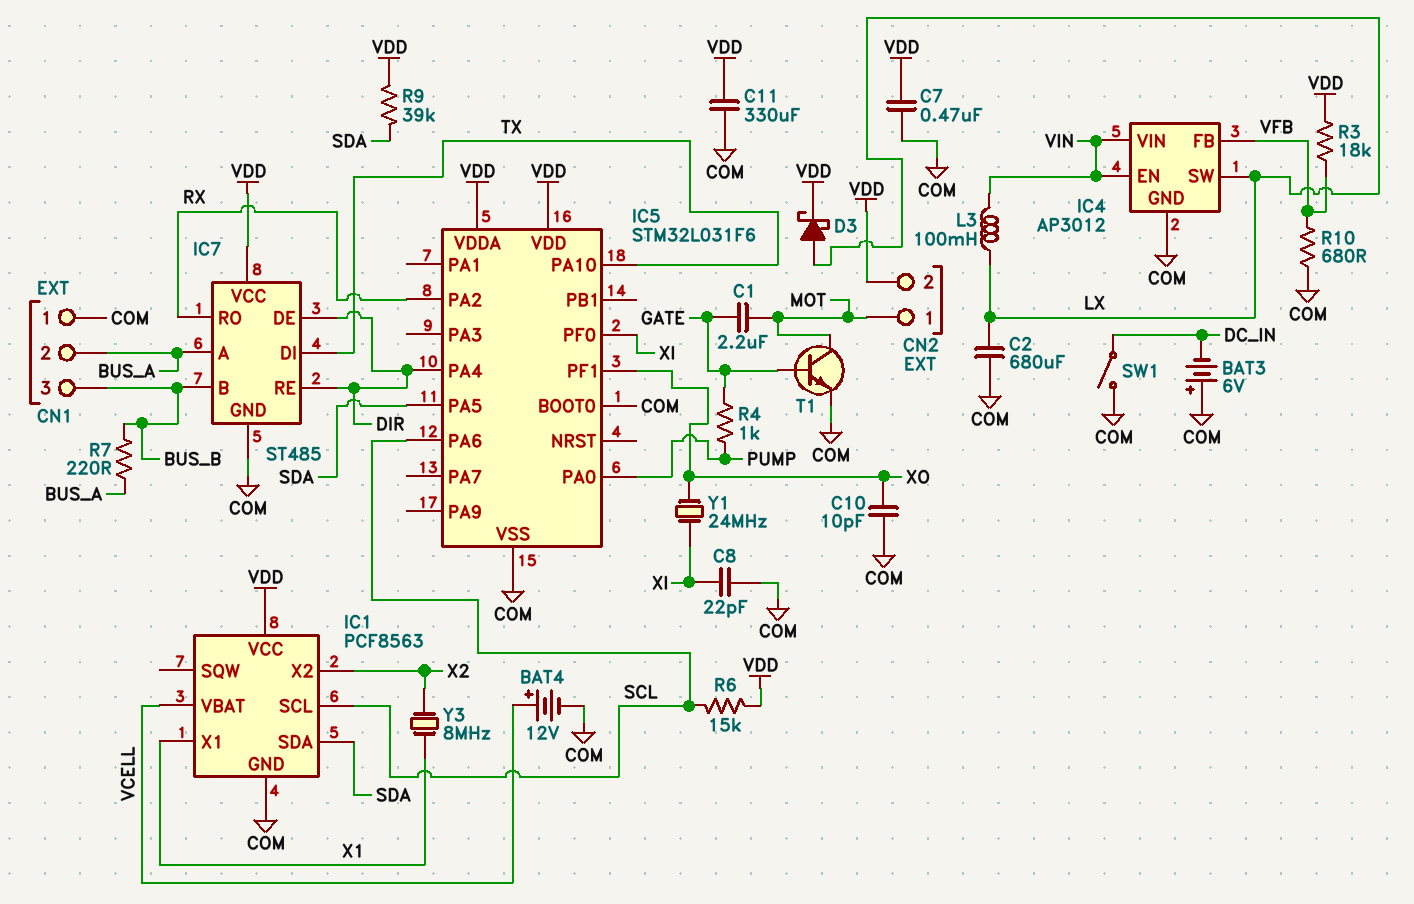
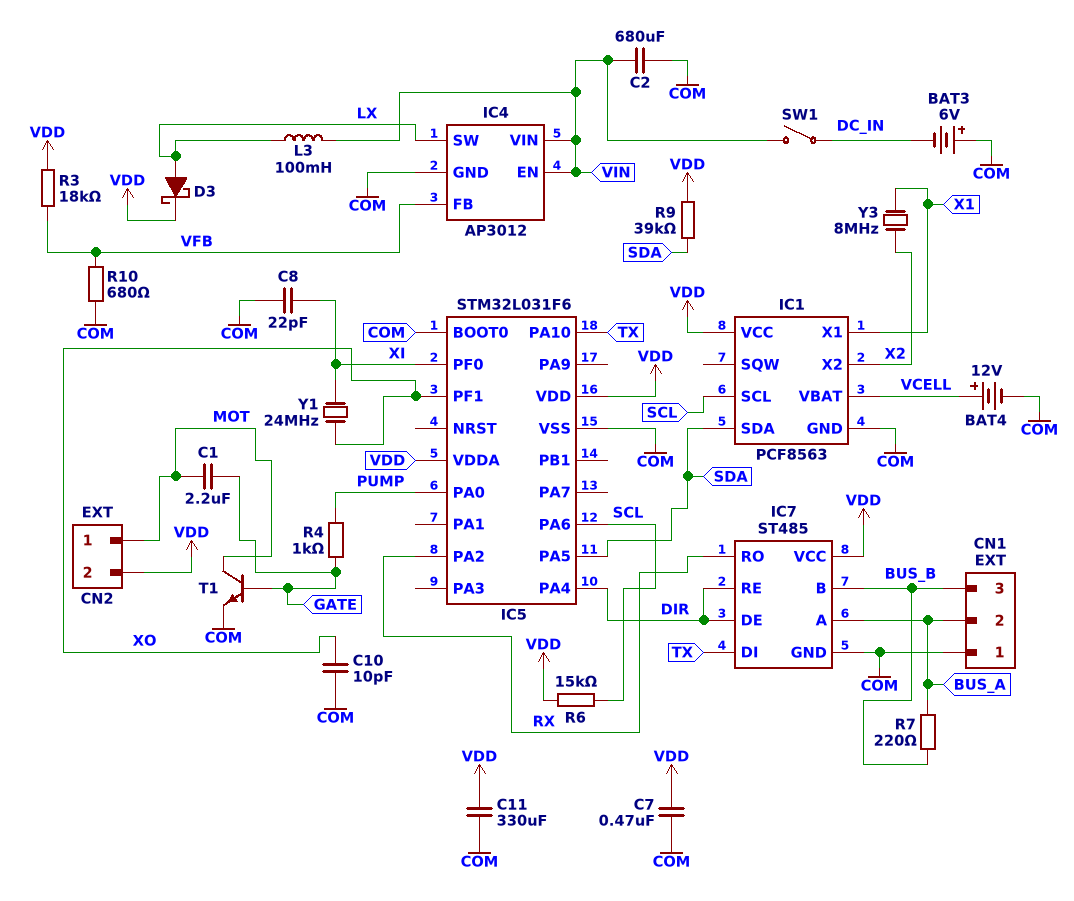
C2: 680uF (COM, LX) -> 680uF (COM, VIN)
SW1: switch (COM, DC_IN) -> switch (DC_IN, VIN)

